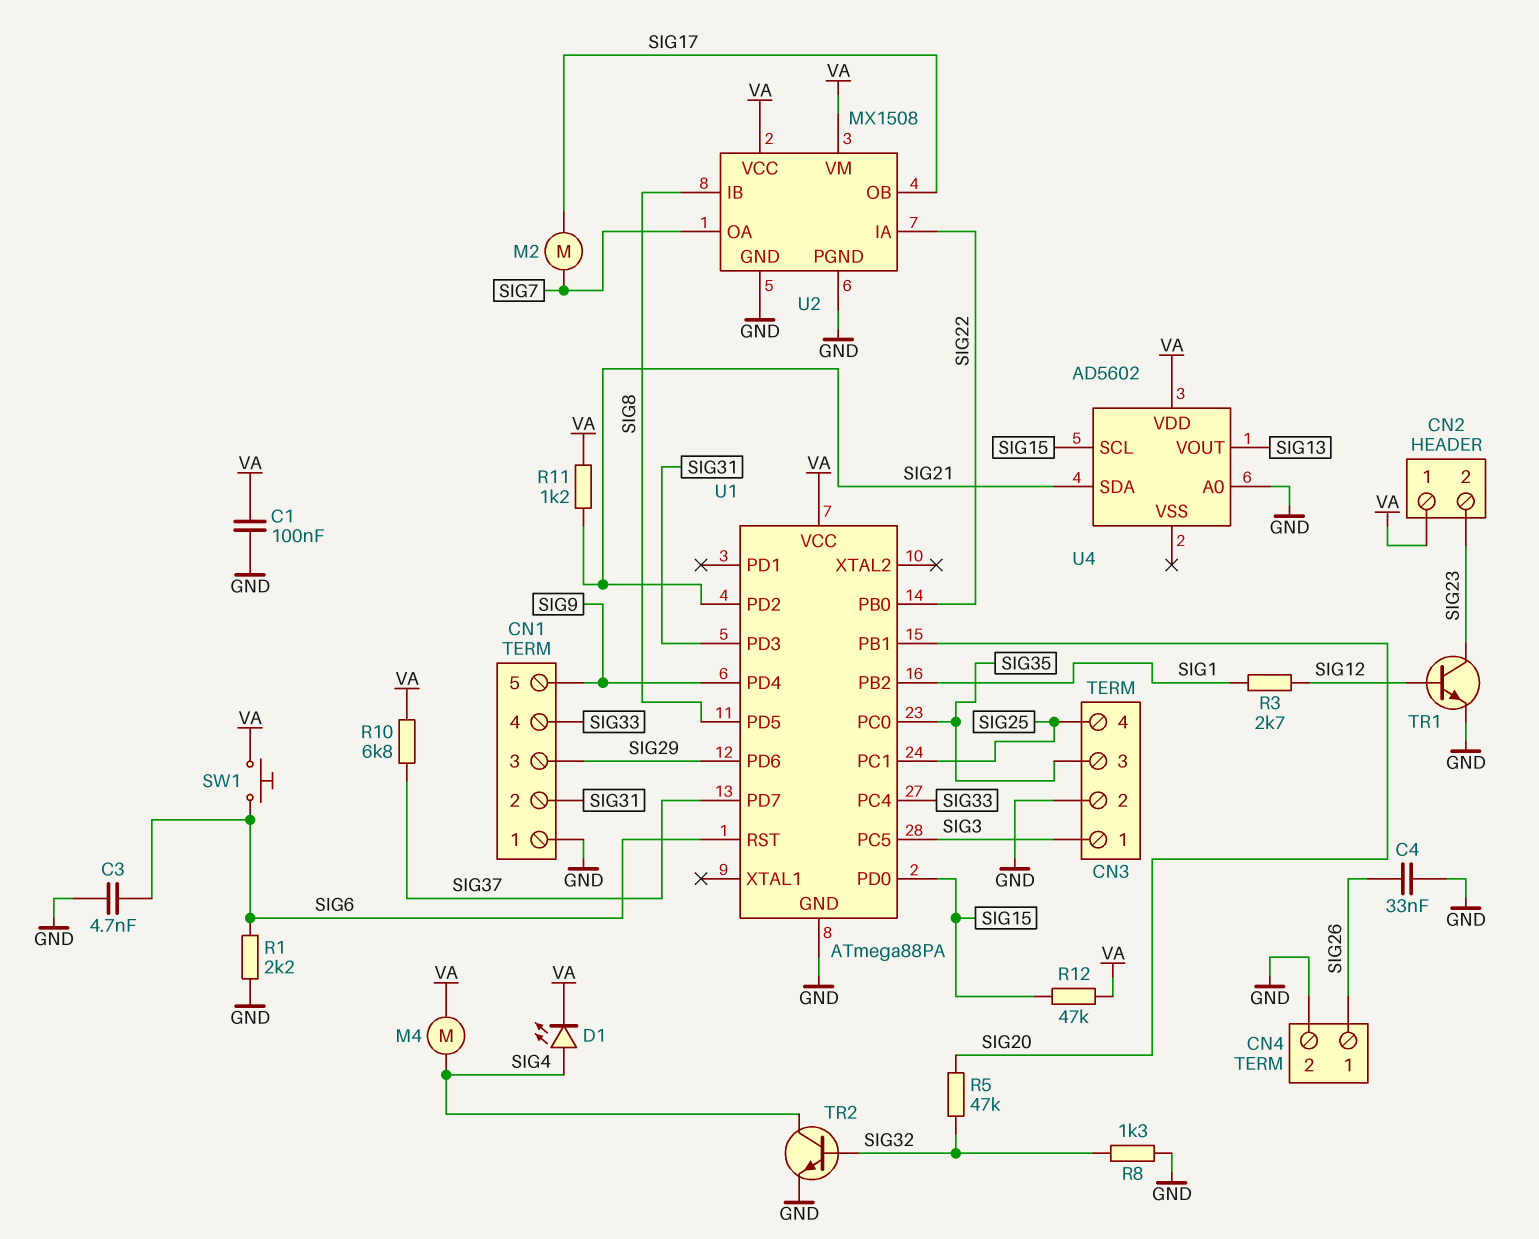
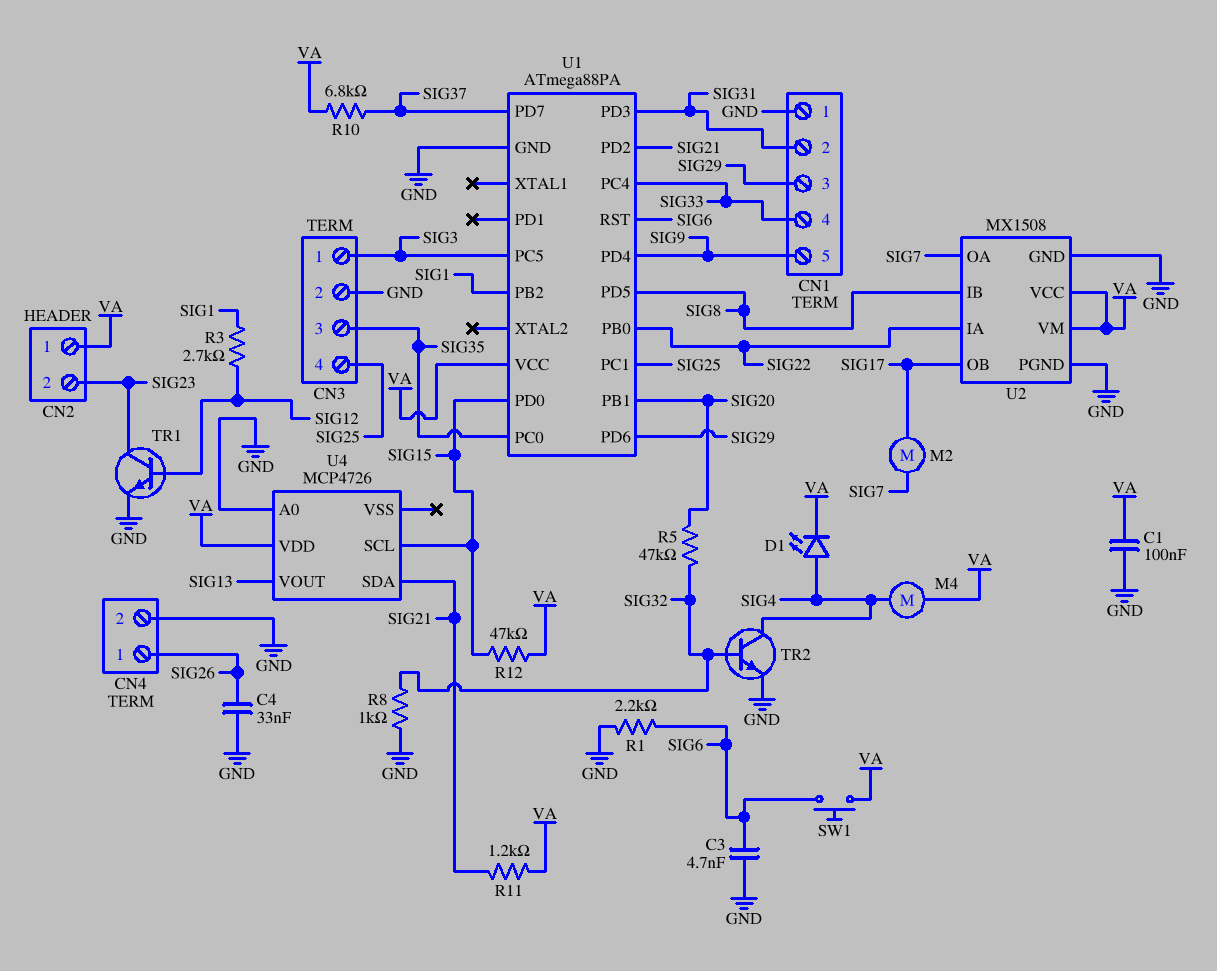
R8: 1.3k (GND, SIG32) -> 1k (GND, SIG32)
U4: AD5602 -> MCP4726

